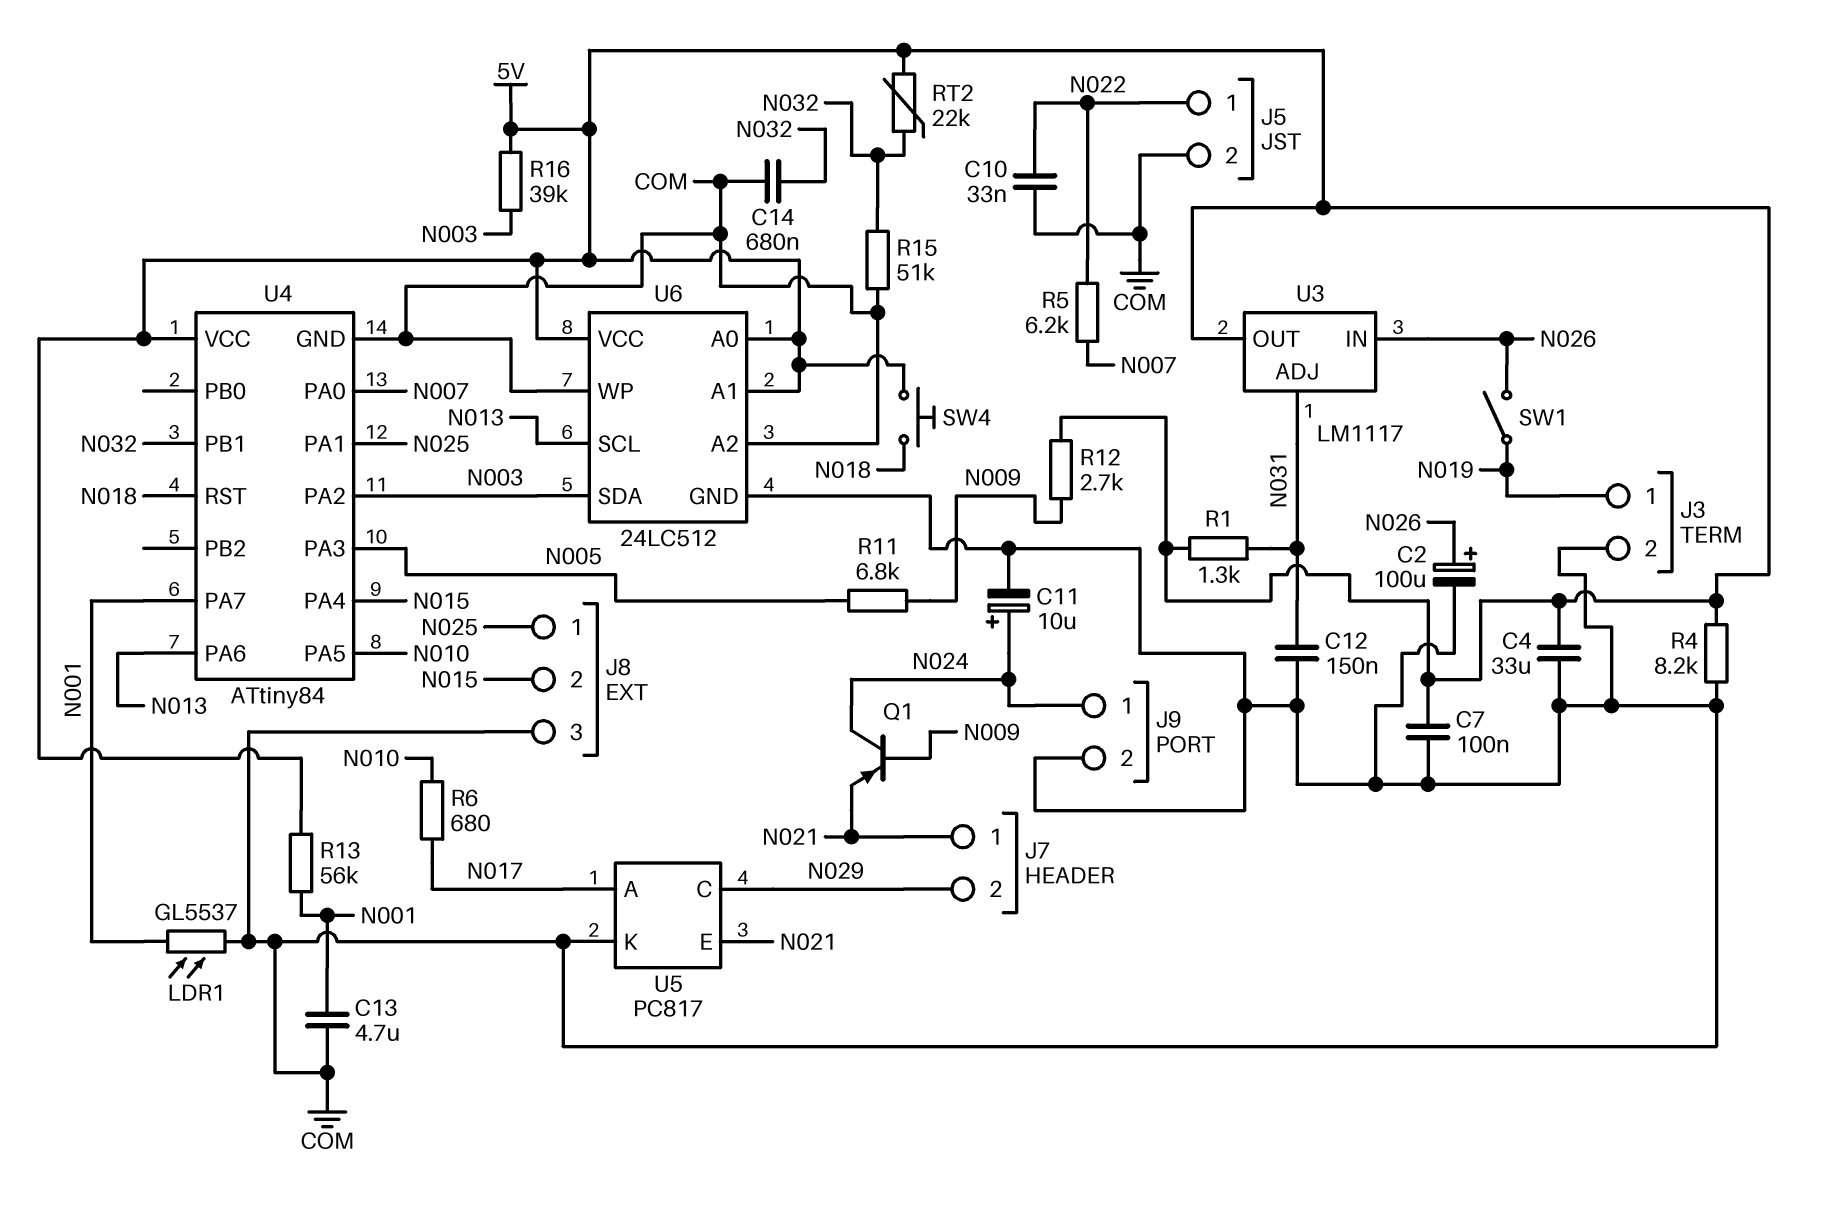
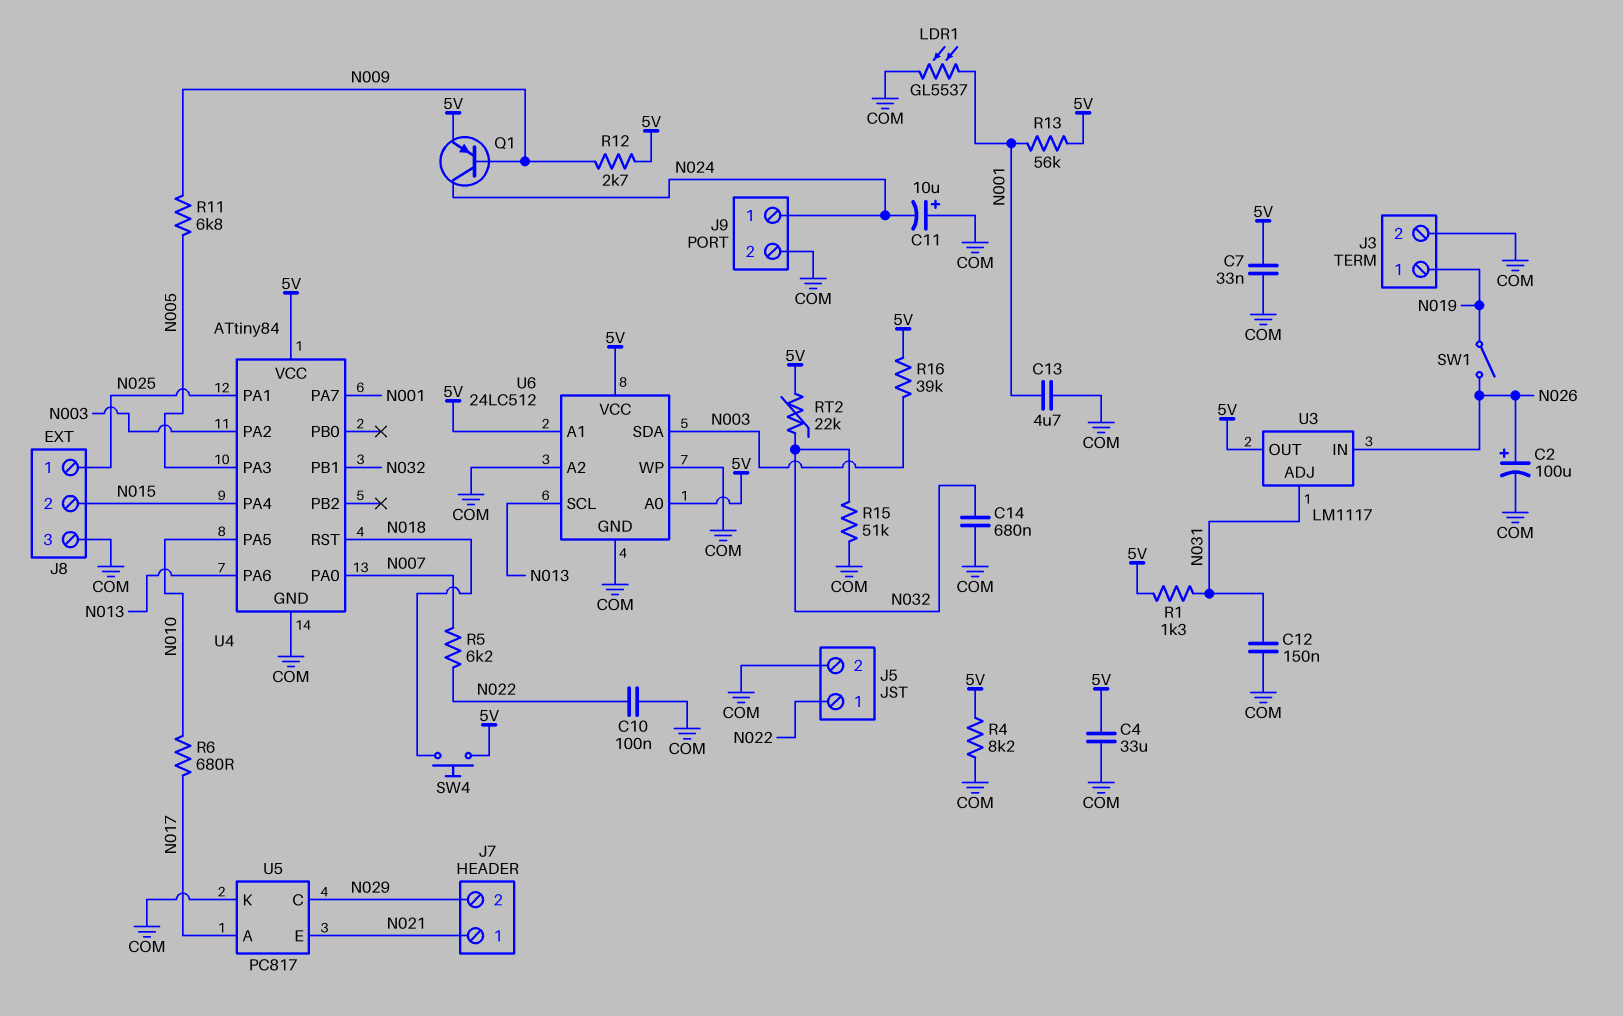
C7: 100nF (5V, COM) -> 33nF (5V, COM)
C10: 33nF (COM, N022) -> 100nF (COM, N022)
C11: 10uF (plus N024, minus COM) -> 10uF (plus COM, minus N024)
Q1: PNP (B N009, C N024, E N021) -> PNP (B N009, C N024, E 5V)

